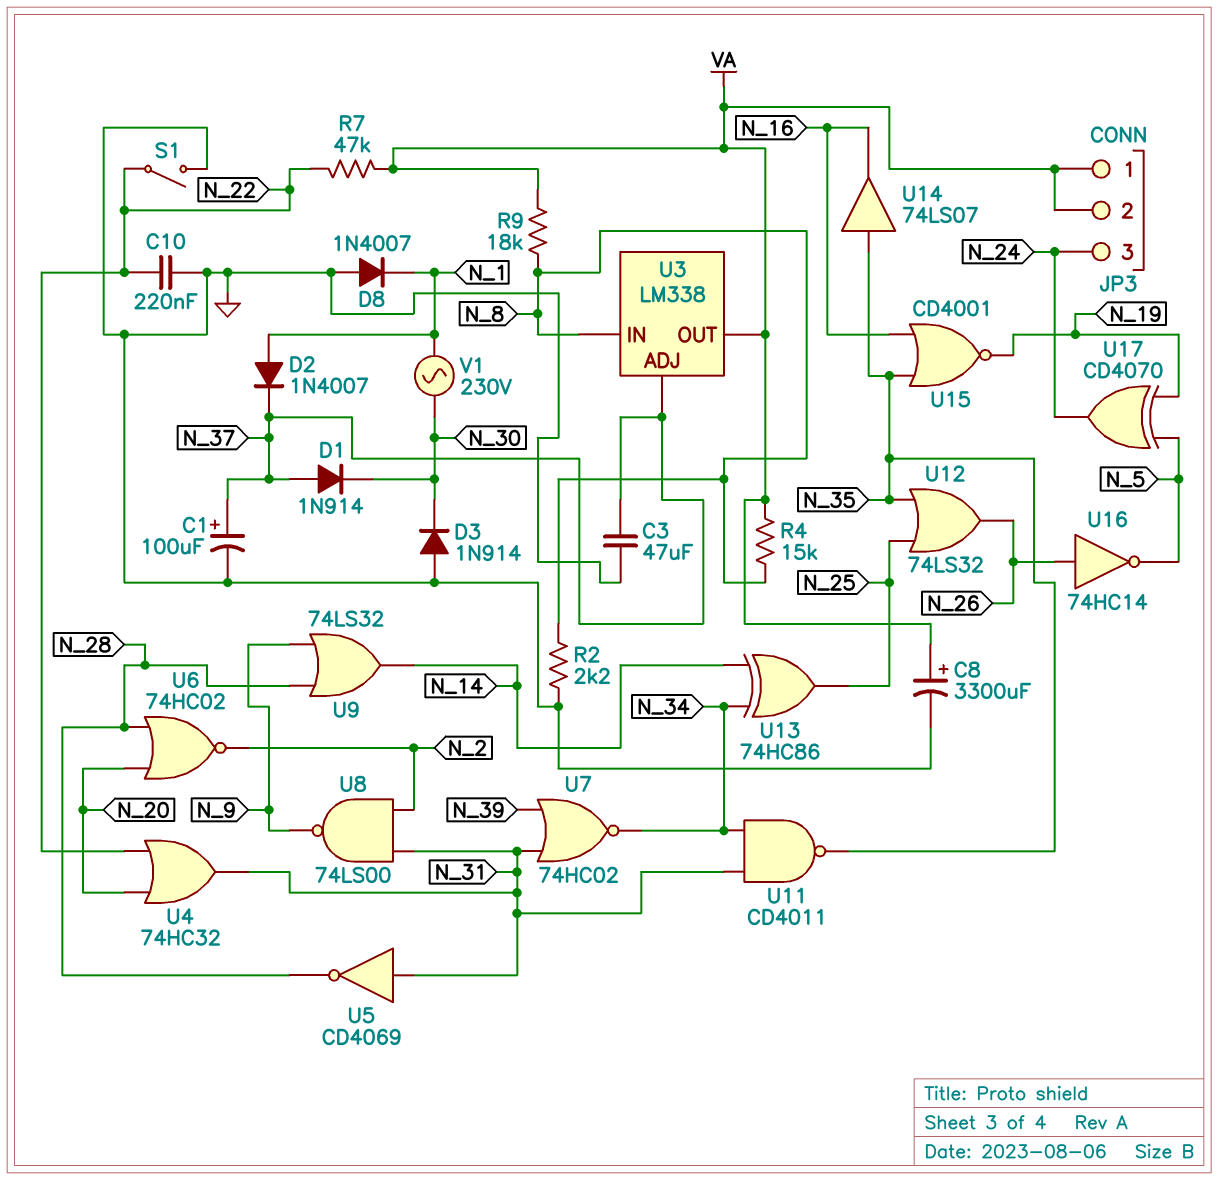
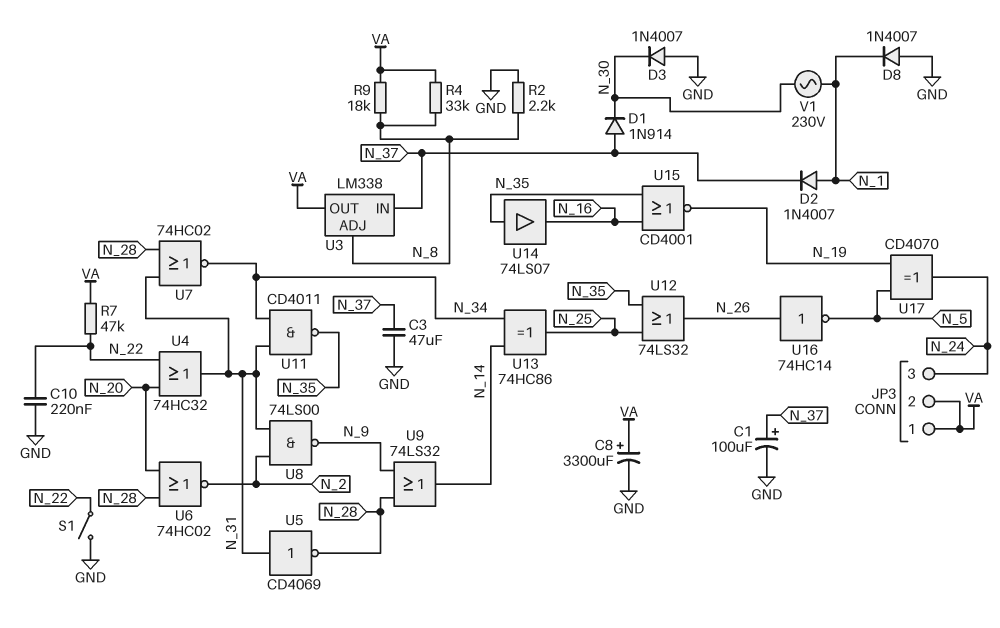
D3: diode 1N914 (A GND, K N_30) -> diode 1N4007 (A GND, K N_30)
R4: 15k (N_8, VA) -> 33k (N_8, VA)
U3 pin ADJ: N_37 -> N_8
U3 pin IN: N_8 -> N_37
U7: NOR 74HC02 (in N_31, in N_39, out N_34) -> NOR 74HC02 (in N_28, in N_31, out N_34)

